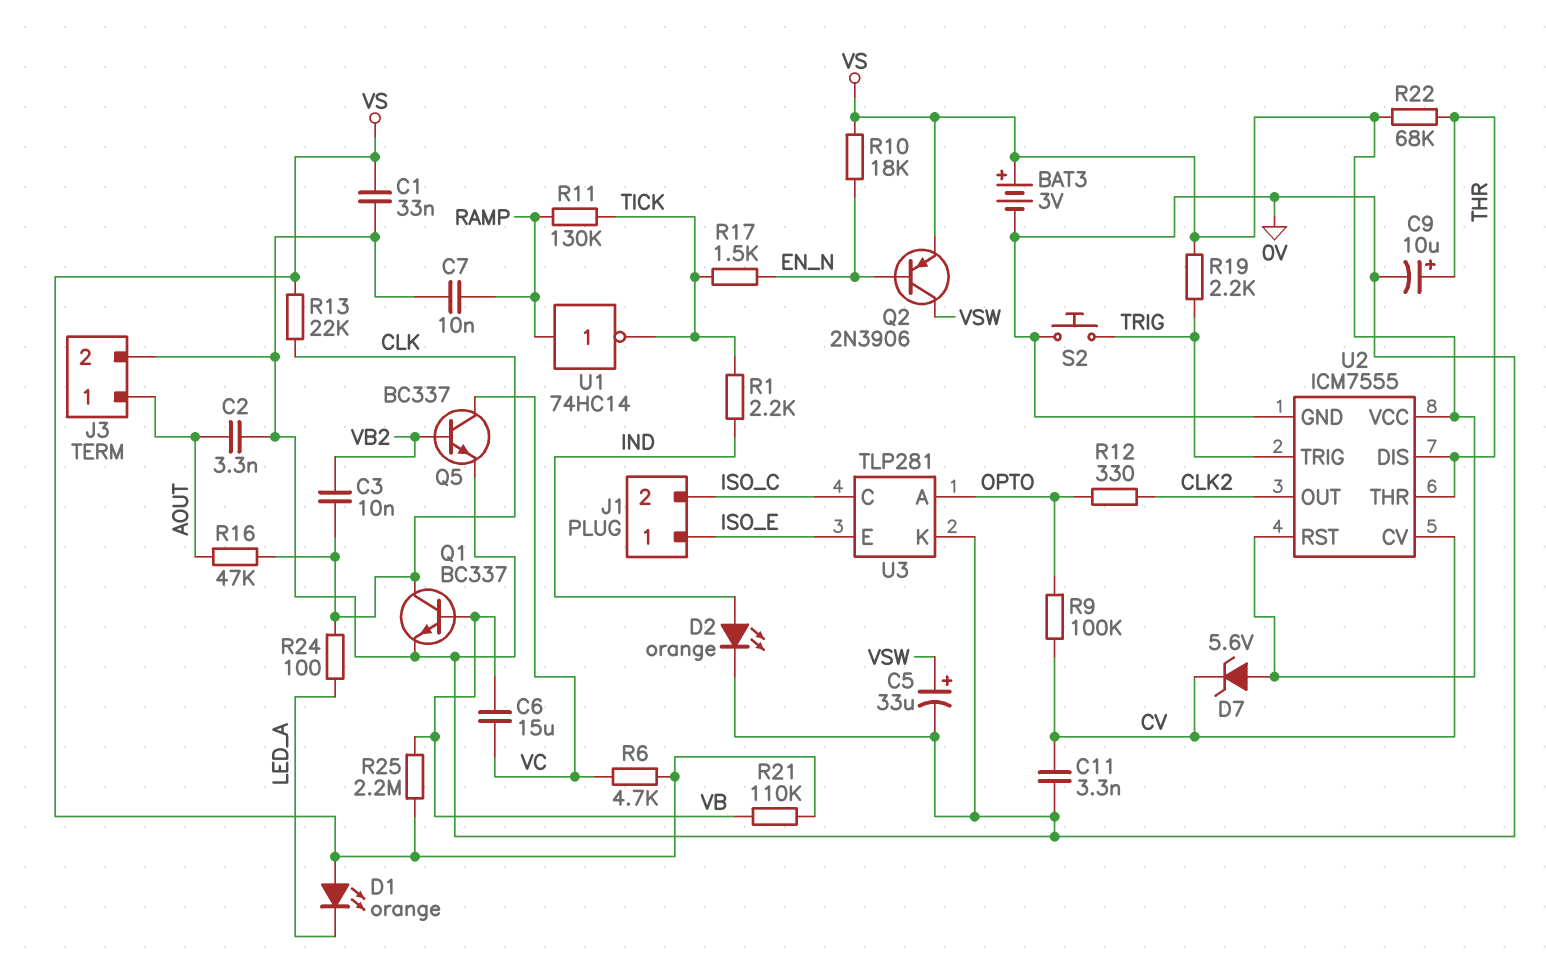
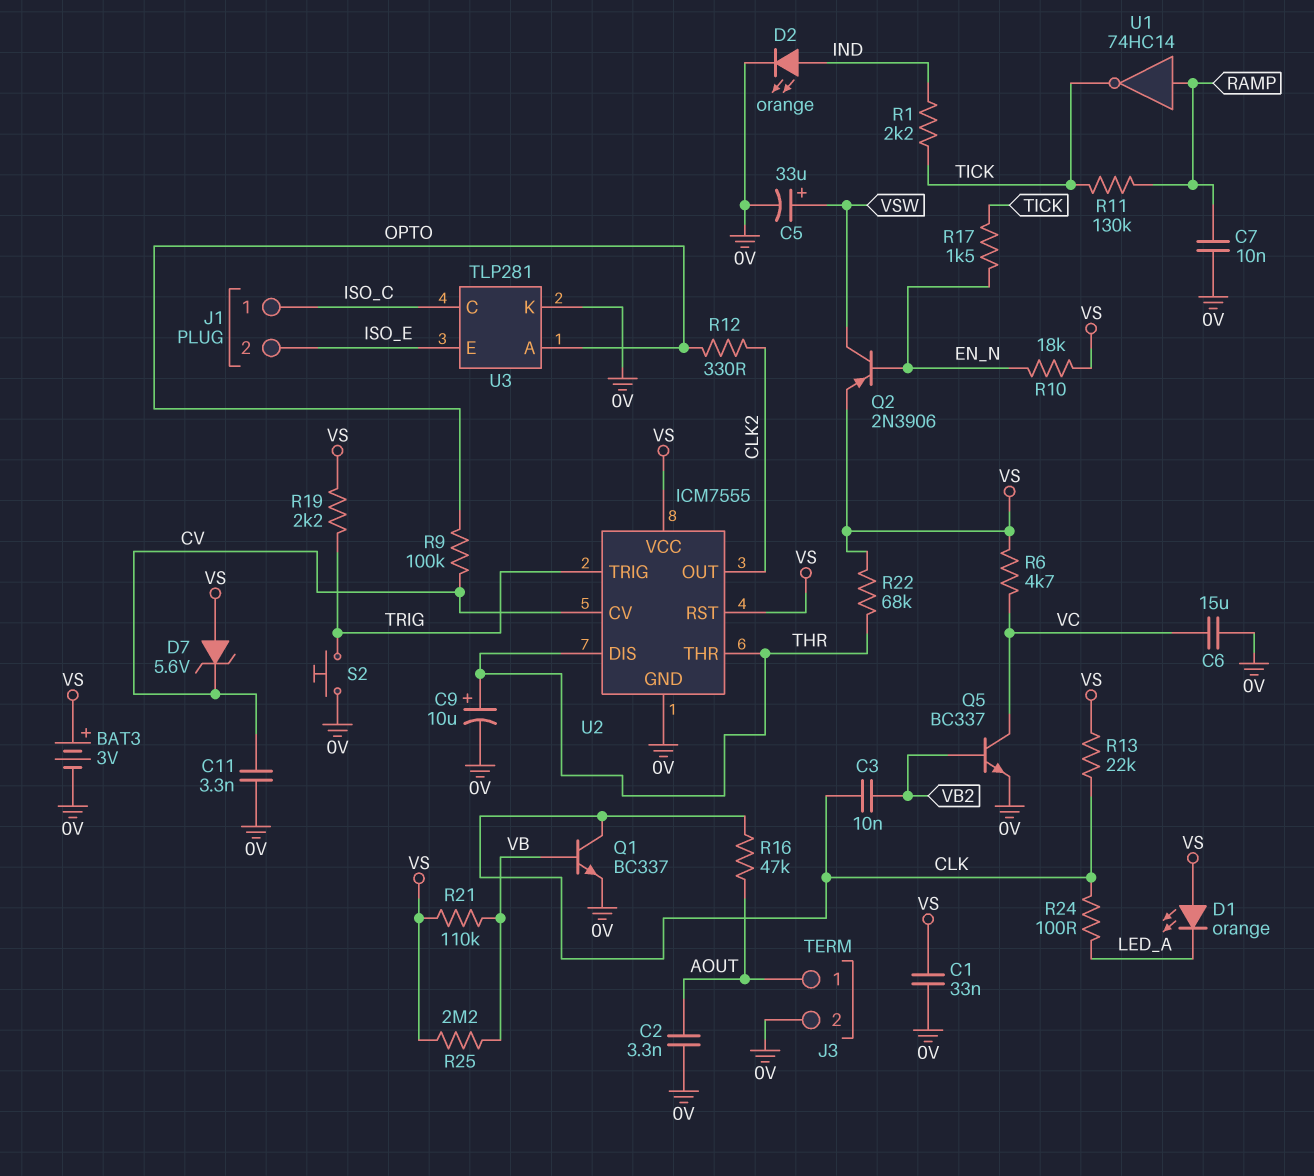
C6: 15uF (VB, VC) -> 15uF (0V, VC)
J1 pin 1: ISO_E -> ISO_C
J1 pin 2: ISO_C -> ISO_E

